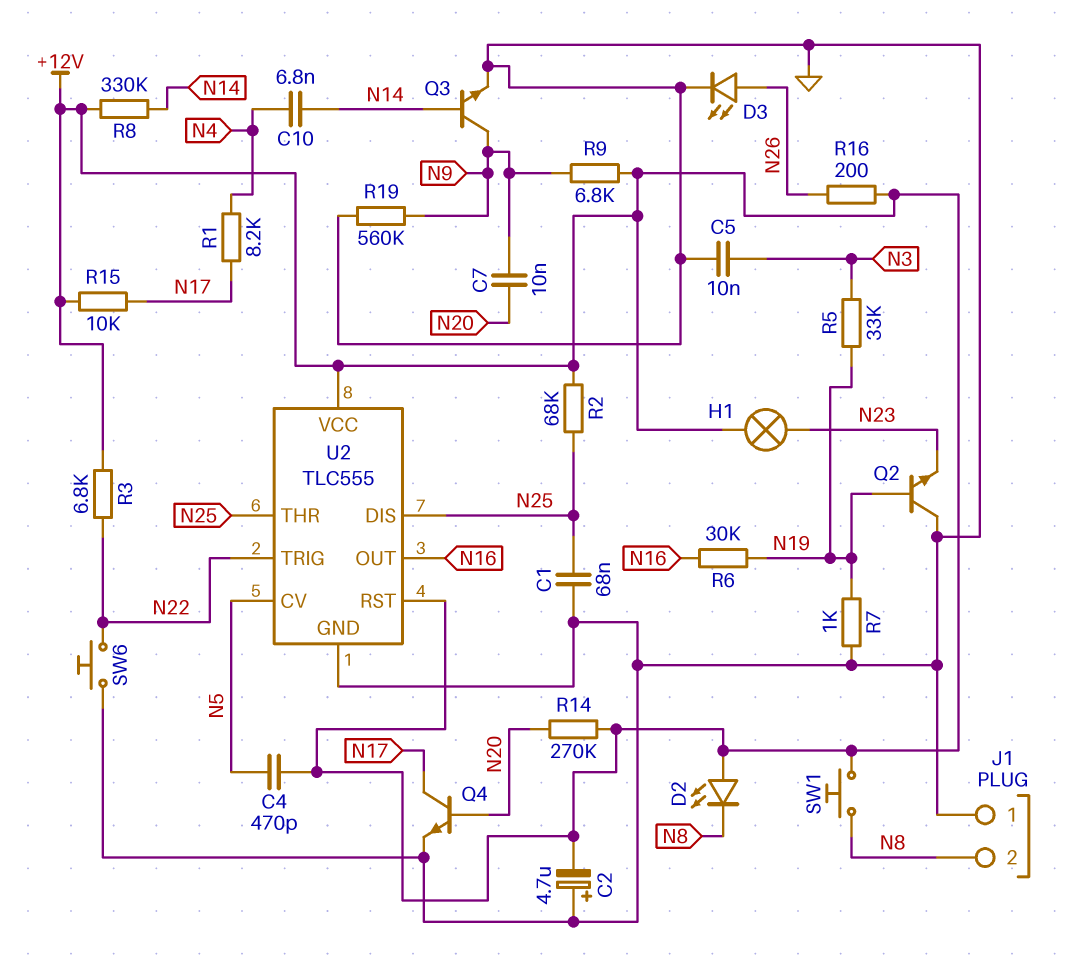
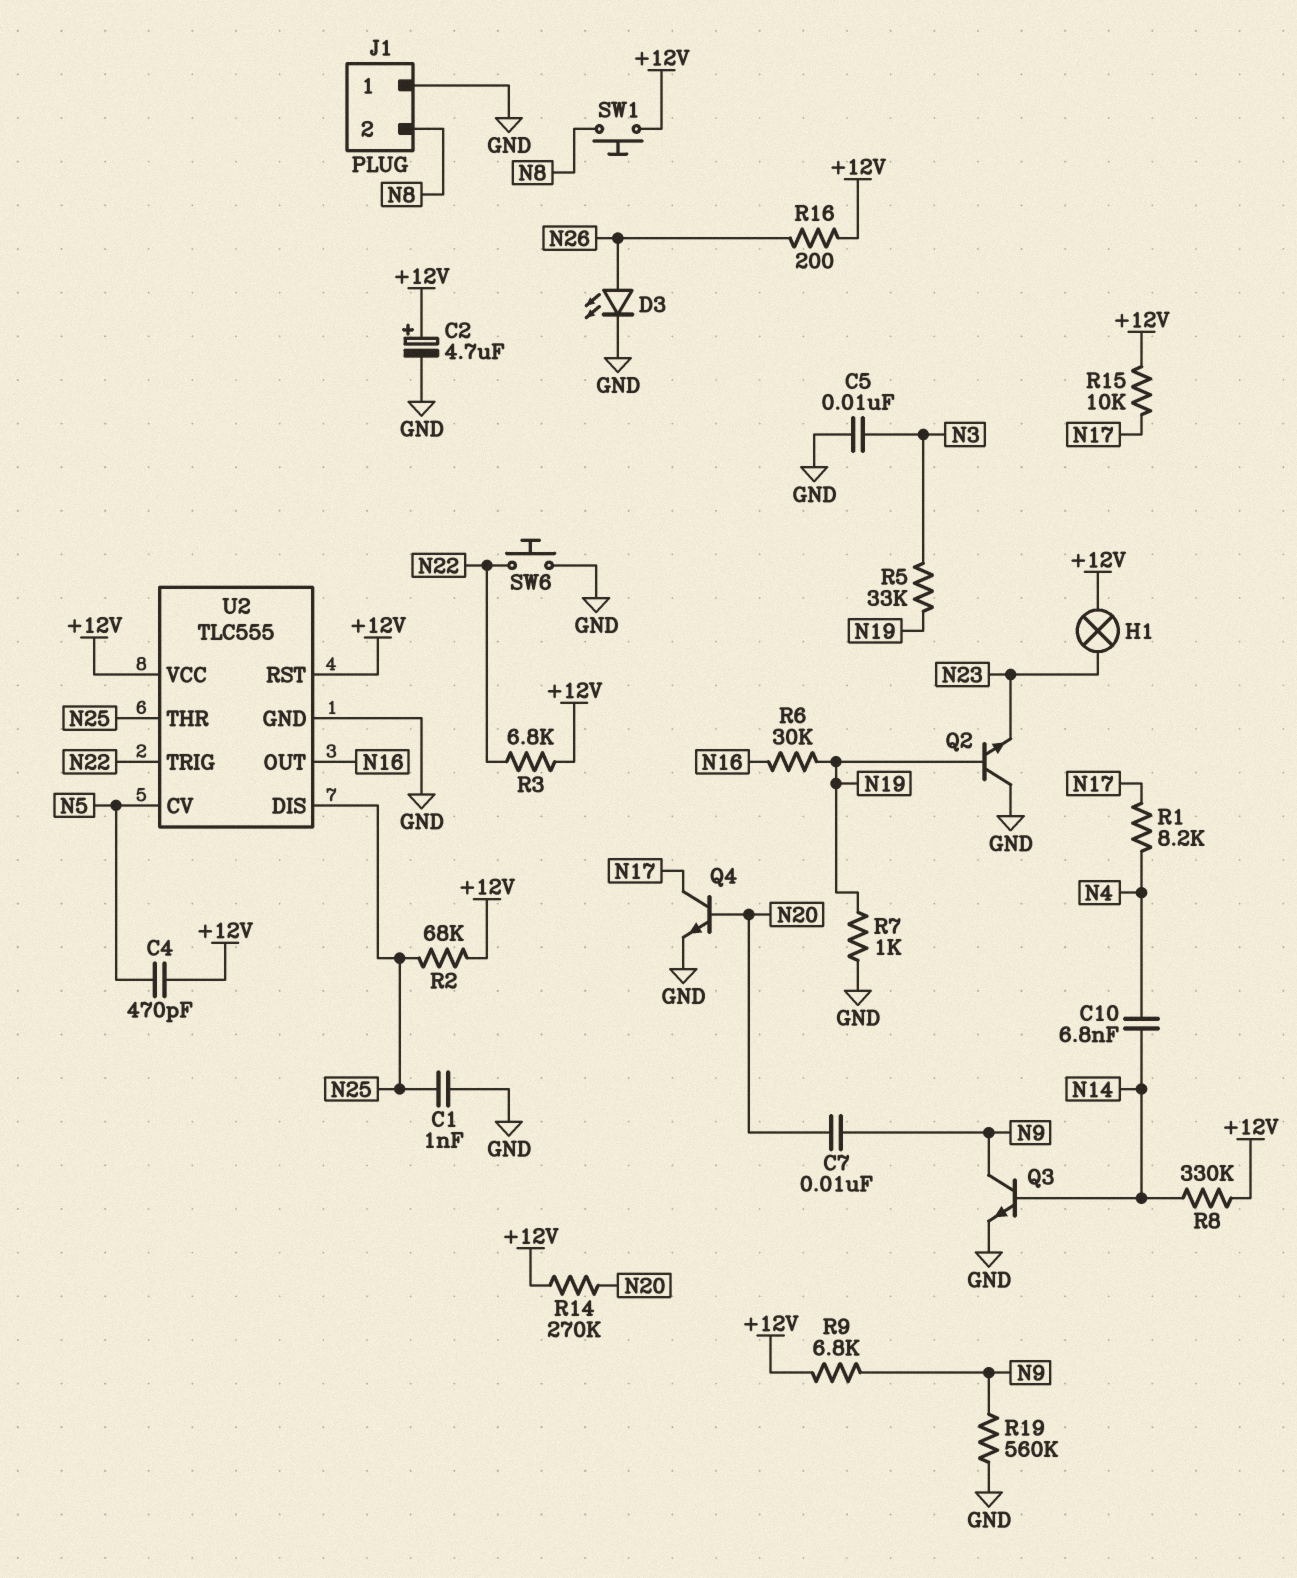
C1: 68nF (GND, N25) -> 1nF (GND, N25)
C2: 4.7uF (plus GND, minus +12V) -> 4.7uF (plus +12V, minus GND)
D2: LED (A +12V, K N8) -> none

